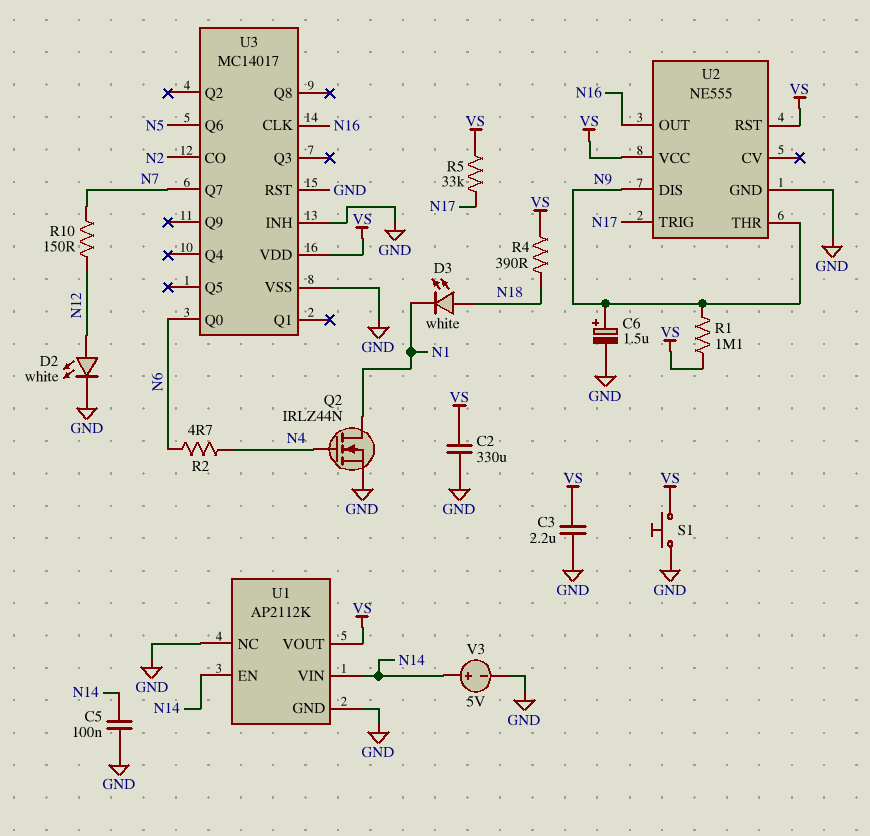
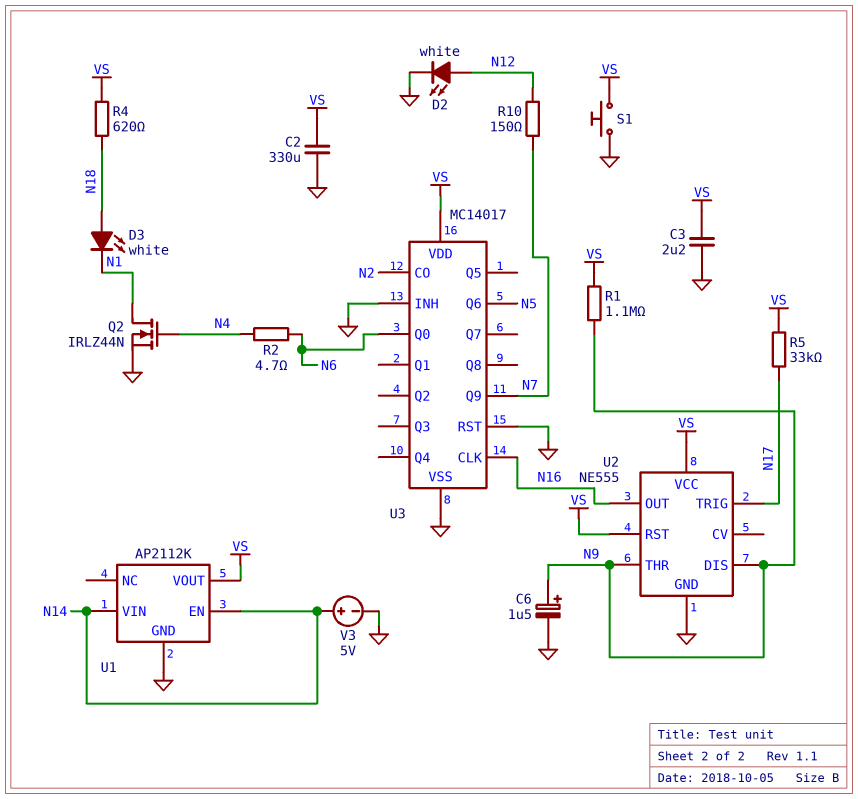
C5: 100nF (GND, N14) -> none
R4: 390 (N18, VS) -> 620 (N18, VS)
U1 pin NC: GND -> none
U3 pin Q7: N7 -> none
U3 pin Q9: none -> N7

